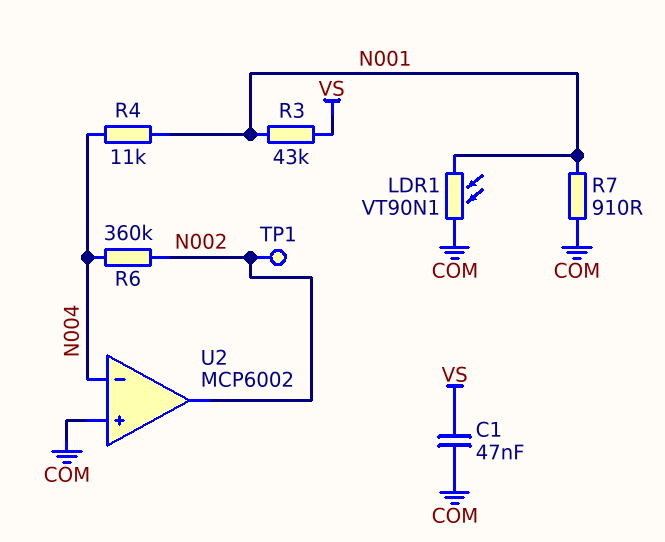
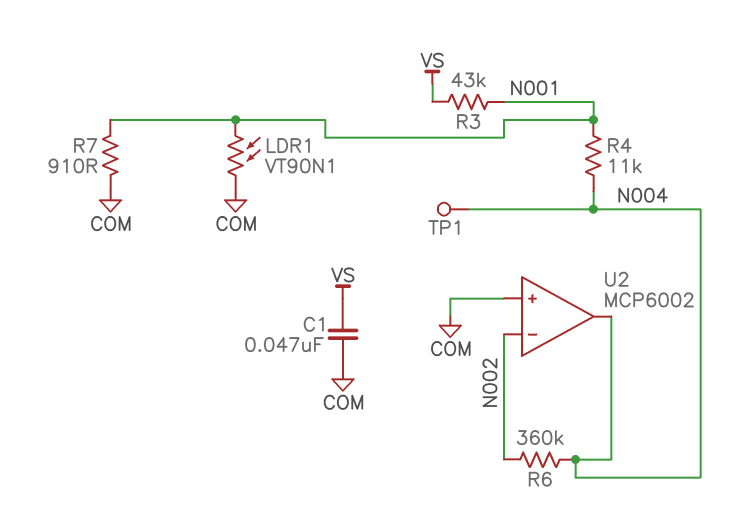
TP1: test point (N002) -> test point (N004)
U2 pin in-: N004 -> N002
U2 pin out: N002 -> N004

